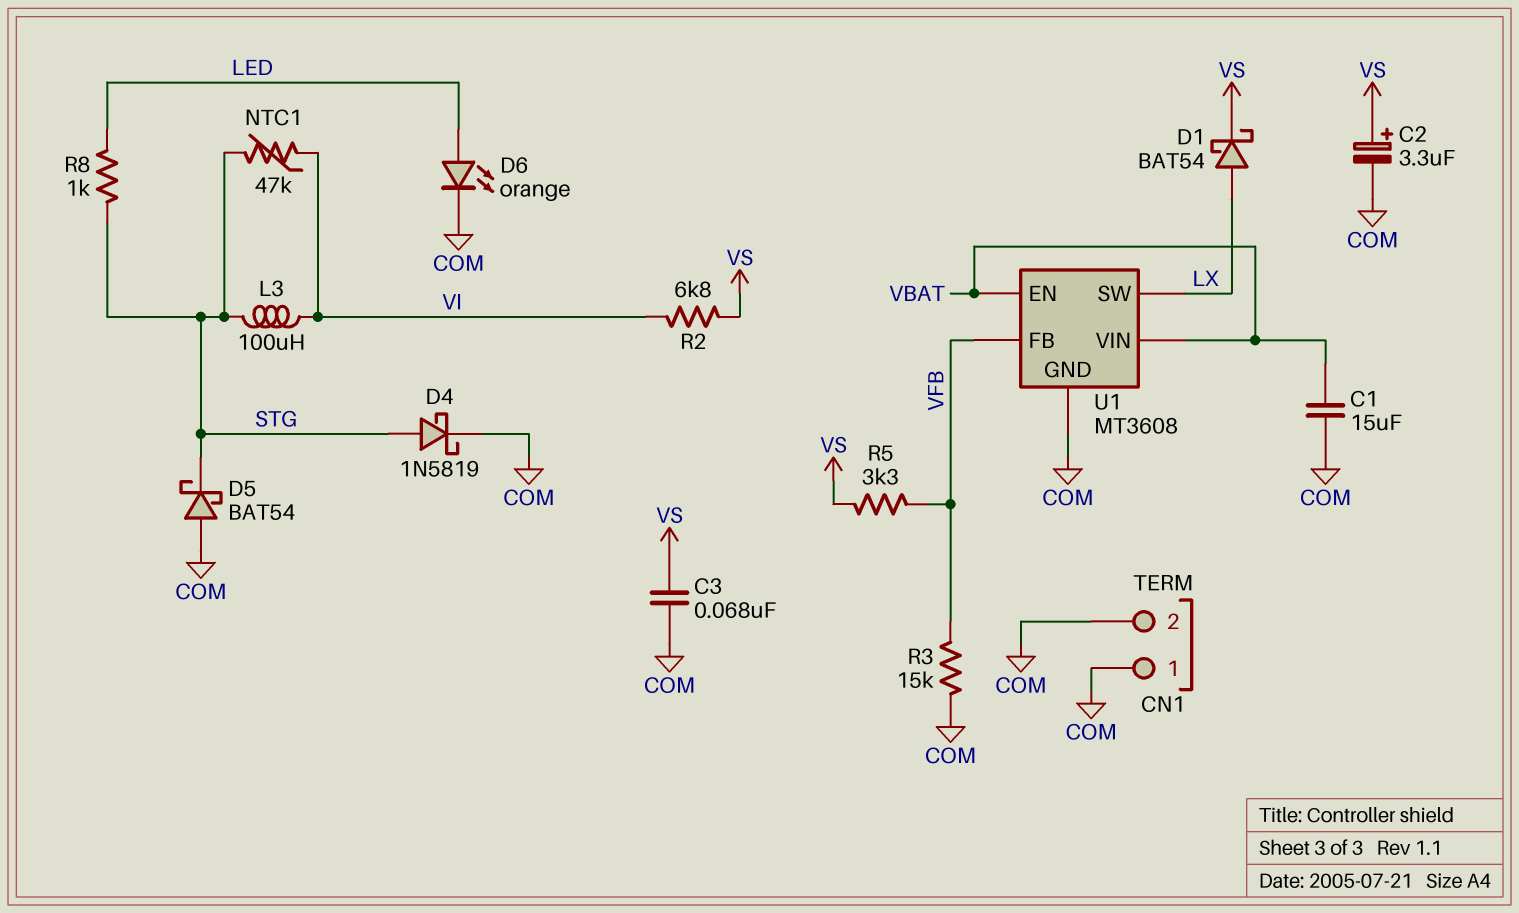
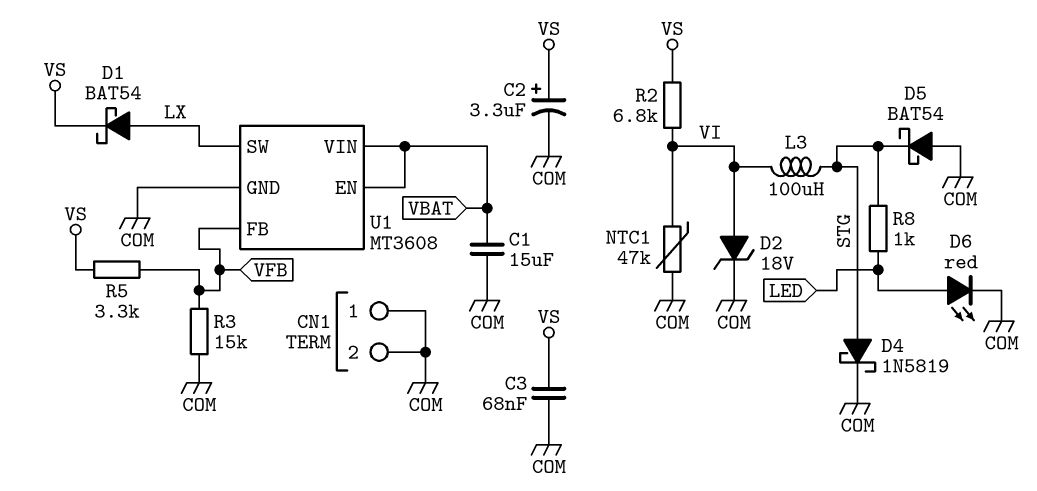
D2: none -> zener 18V (A VI, K COM)
D6: LED orange (A LED, K COM) -> LED red (A LED, K COM)
NTC1: 47k (STG, VI) -> 47k (COM, VI)

